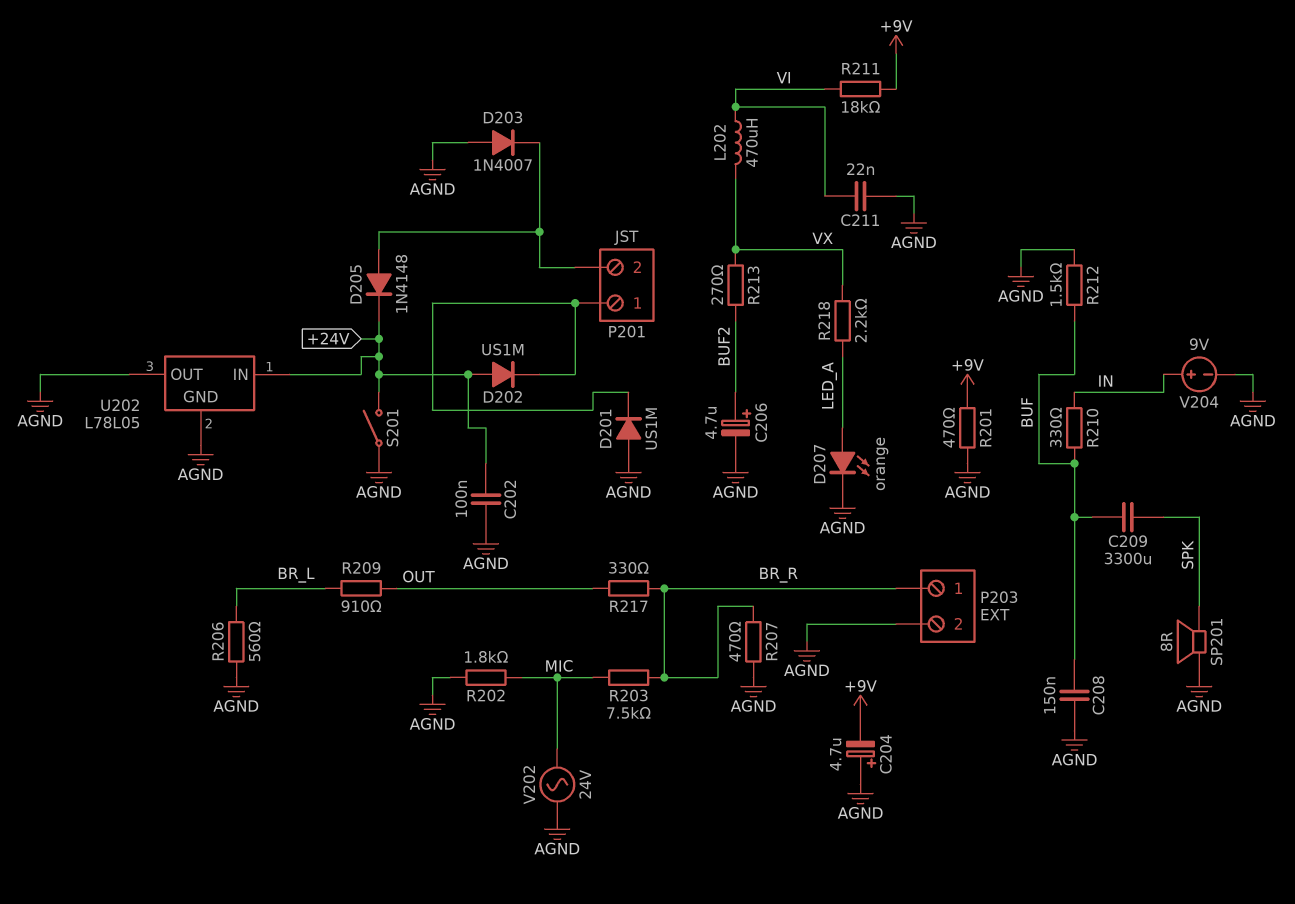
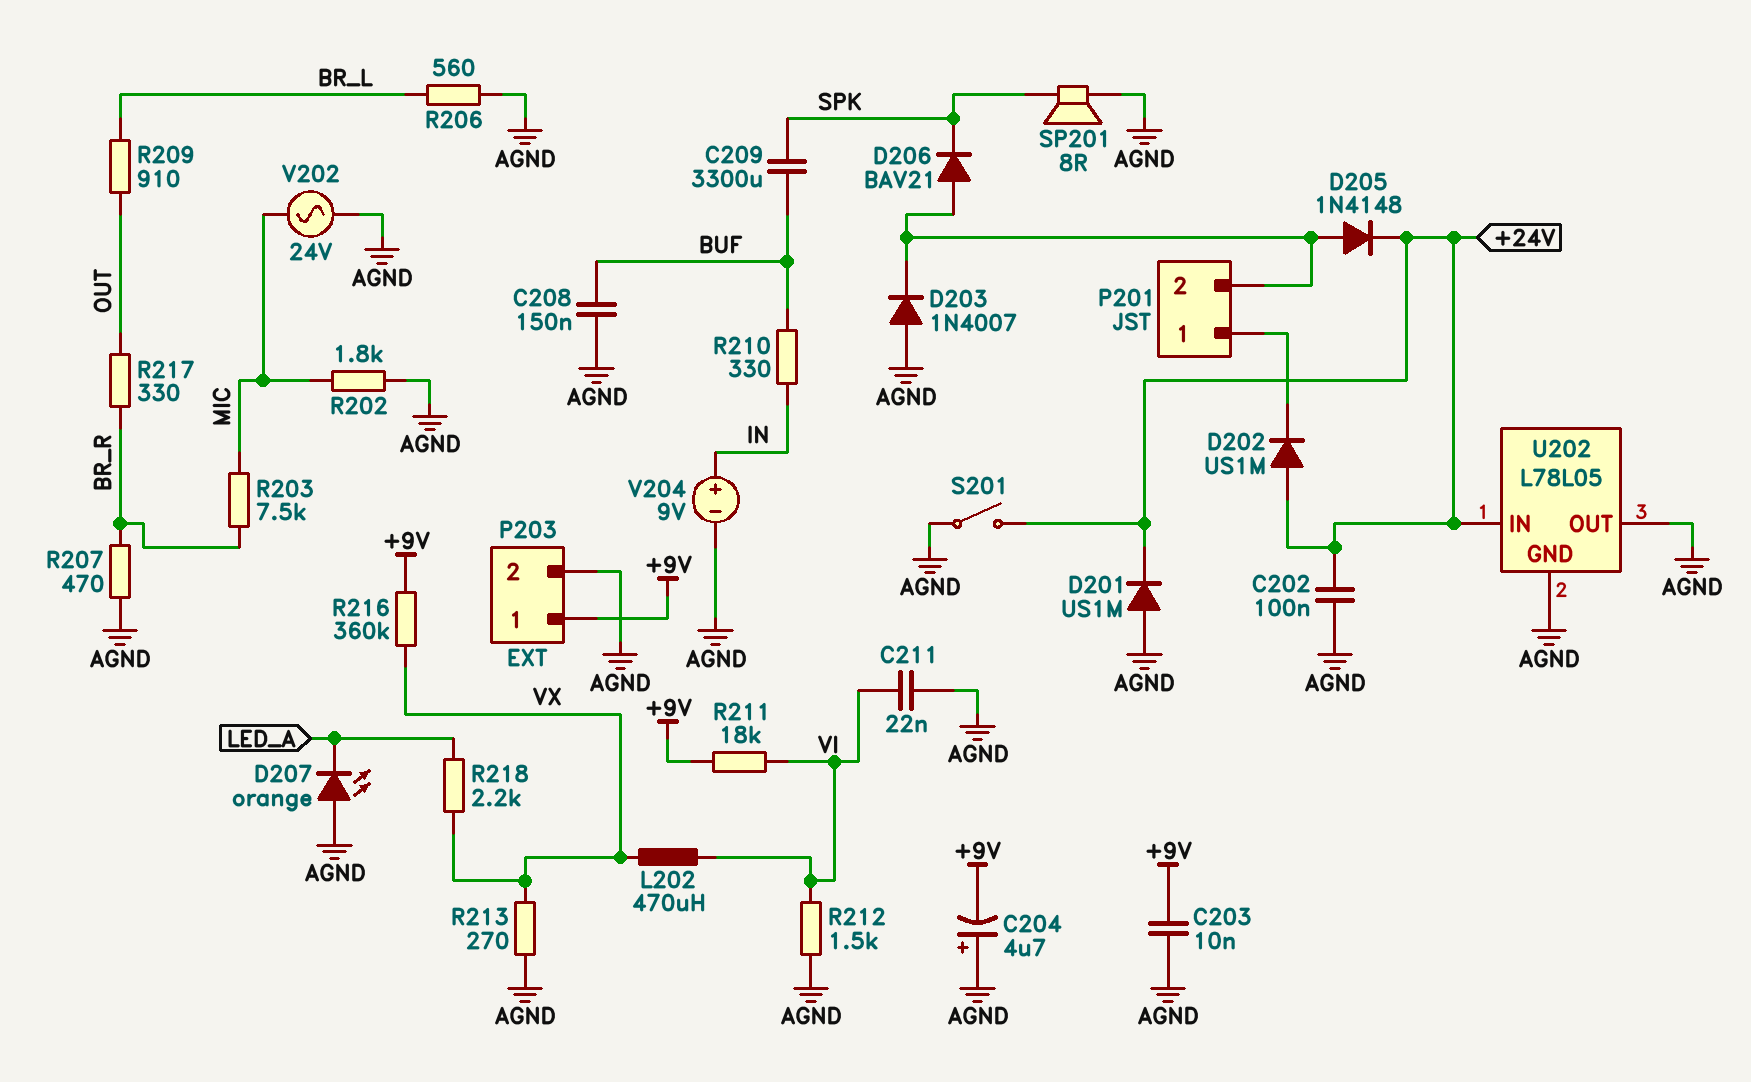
C203: none -> 10nF (+9V, AGND)
C206: 4.7uF (plus BUF2, minus AGND) -> none
D201: diode US1M (A AGND, K P201/1) -> diode US1M (A AGND, K +24V)
D206: none -> diode BAV21 (A P201/2, K SPK)
D207: LED orange (A LED_A, K AGND) -> LED orange (A AGND, K LED_A)
P203 pin 1: BR_R -> +9V
R201: 470 (+9V, AGND) -> none
R212: 1.5k (AGND, BUF) -> 1.5k (AGND, VI)
R213: 270 (BUF2, VX) -> 270 (AGND, VX)
R216: none -> 360k (+9V, VX)

